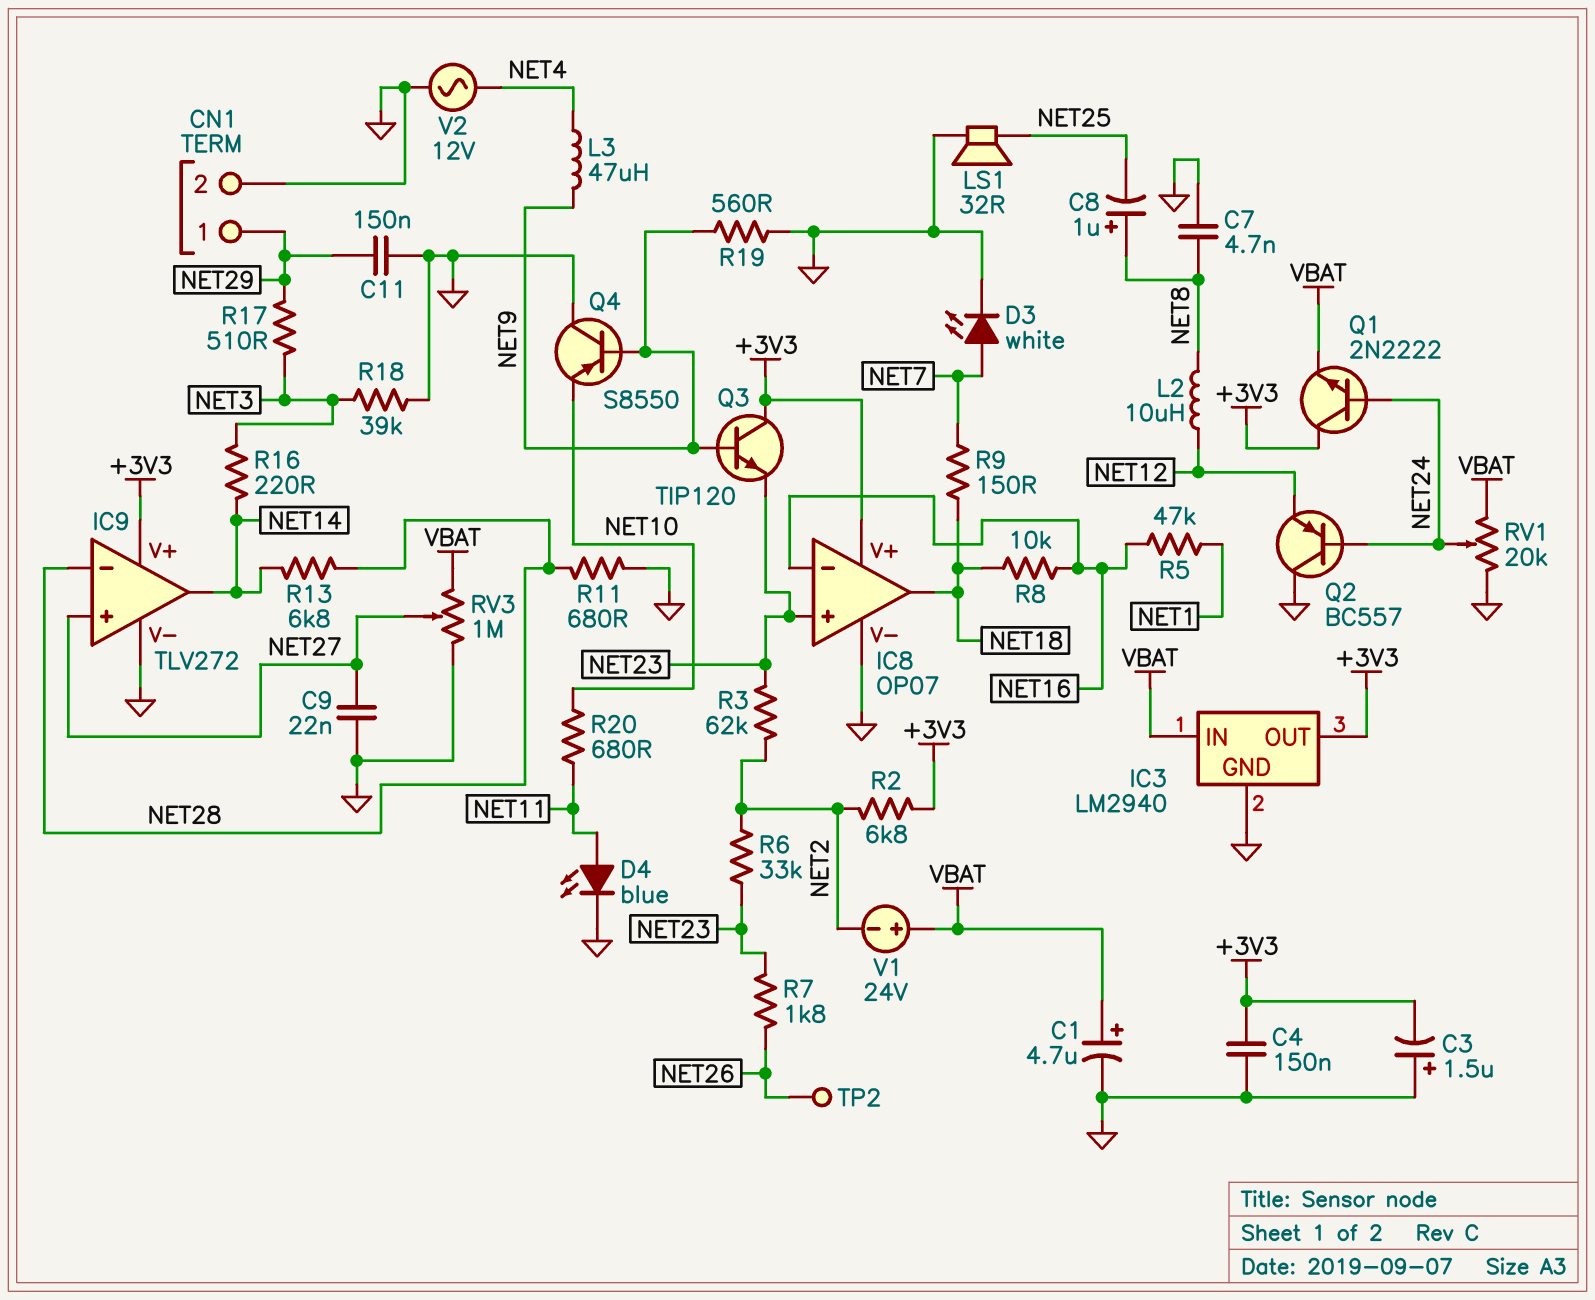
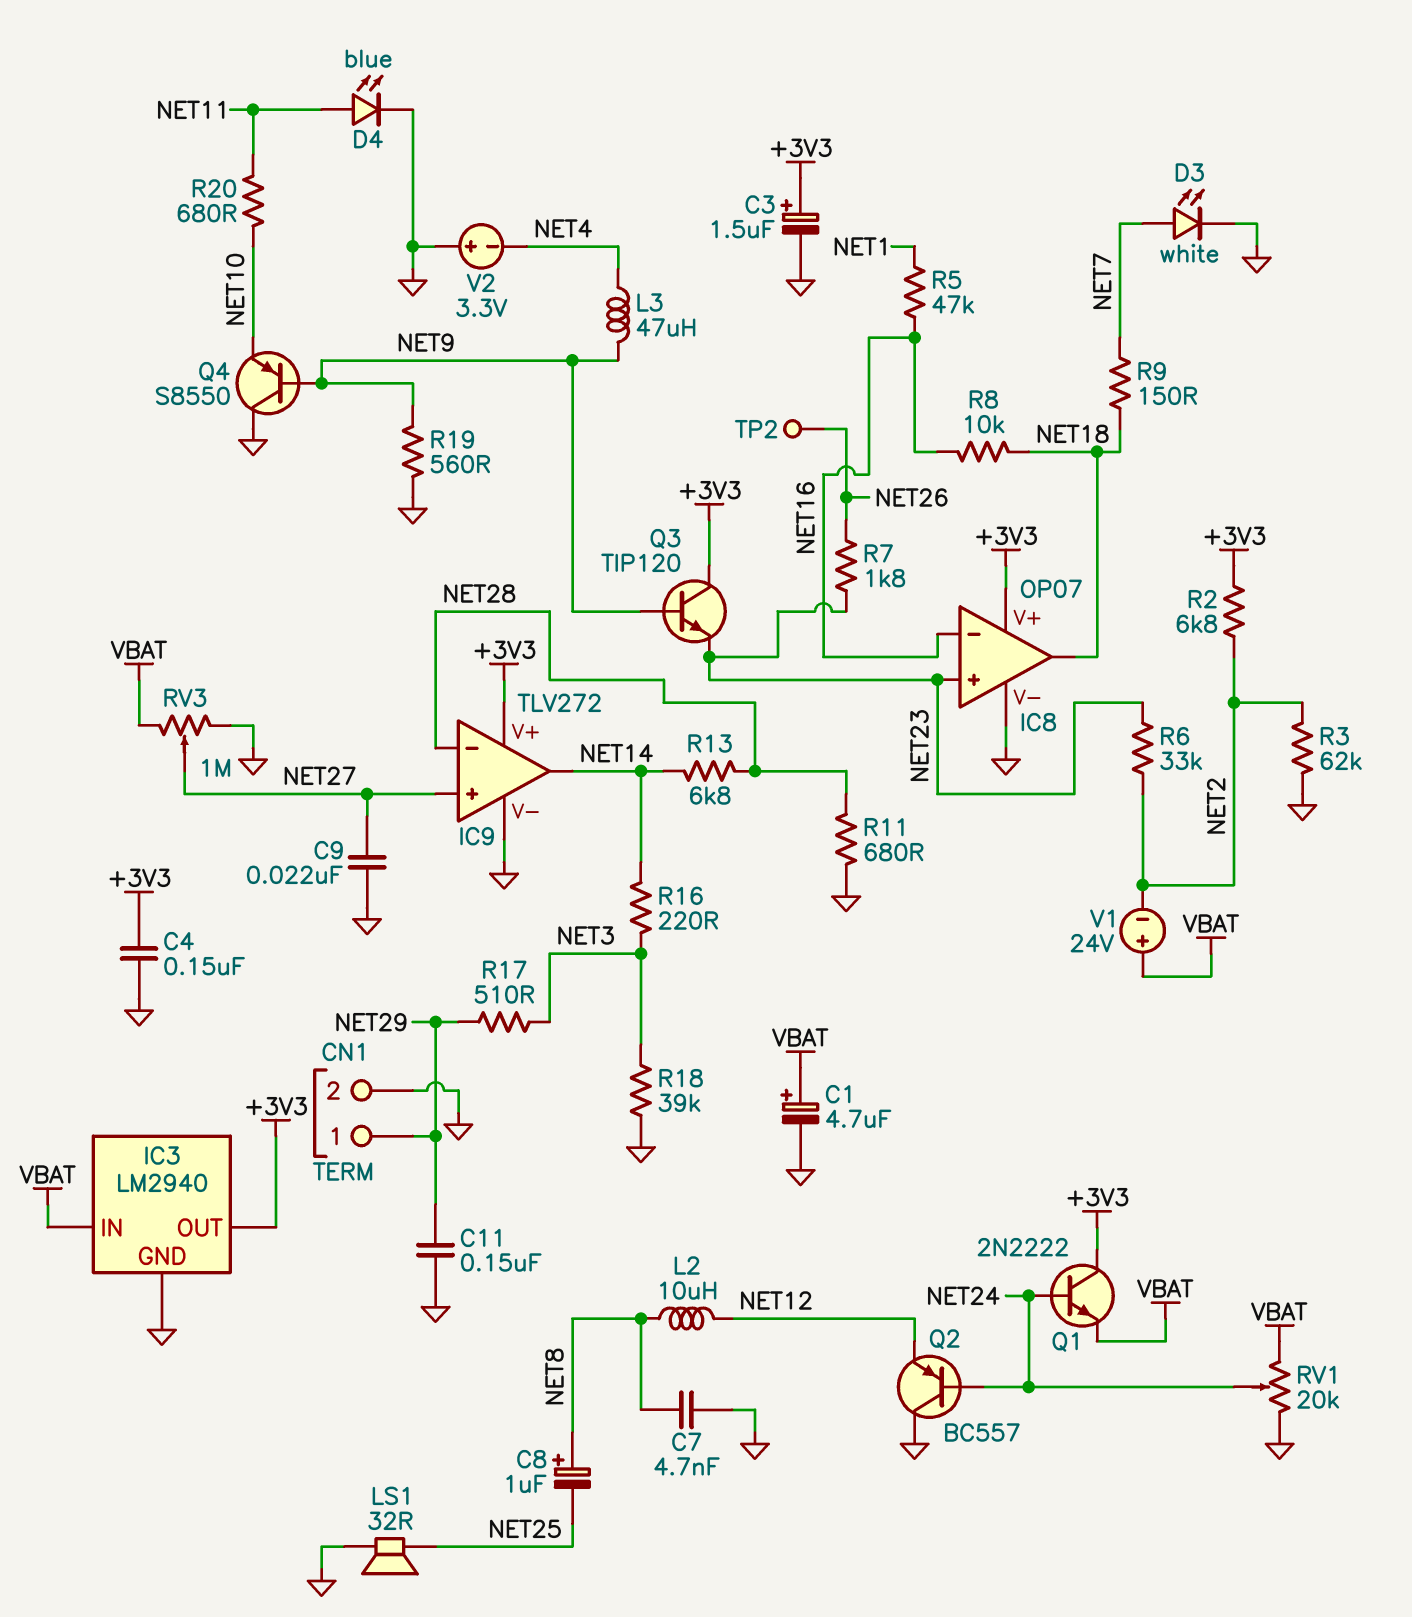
C3: 1.5uF (plus GND, minus +3V3) -> 1.5uF (plus +3V3, minus GND)
R3: 62k (NET2, NET23) -> 62k (GND, NET2)
V2: AC 12V (GND, NET4) -> 3.3V (plus GND, minus NET4)

